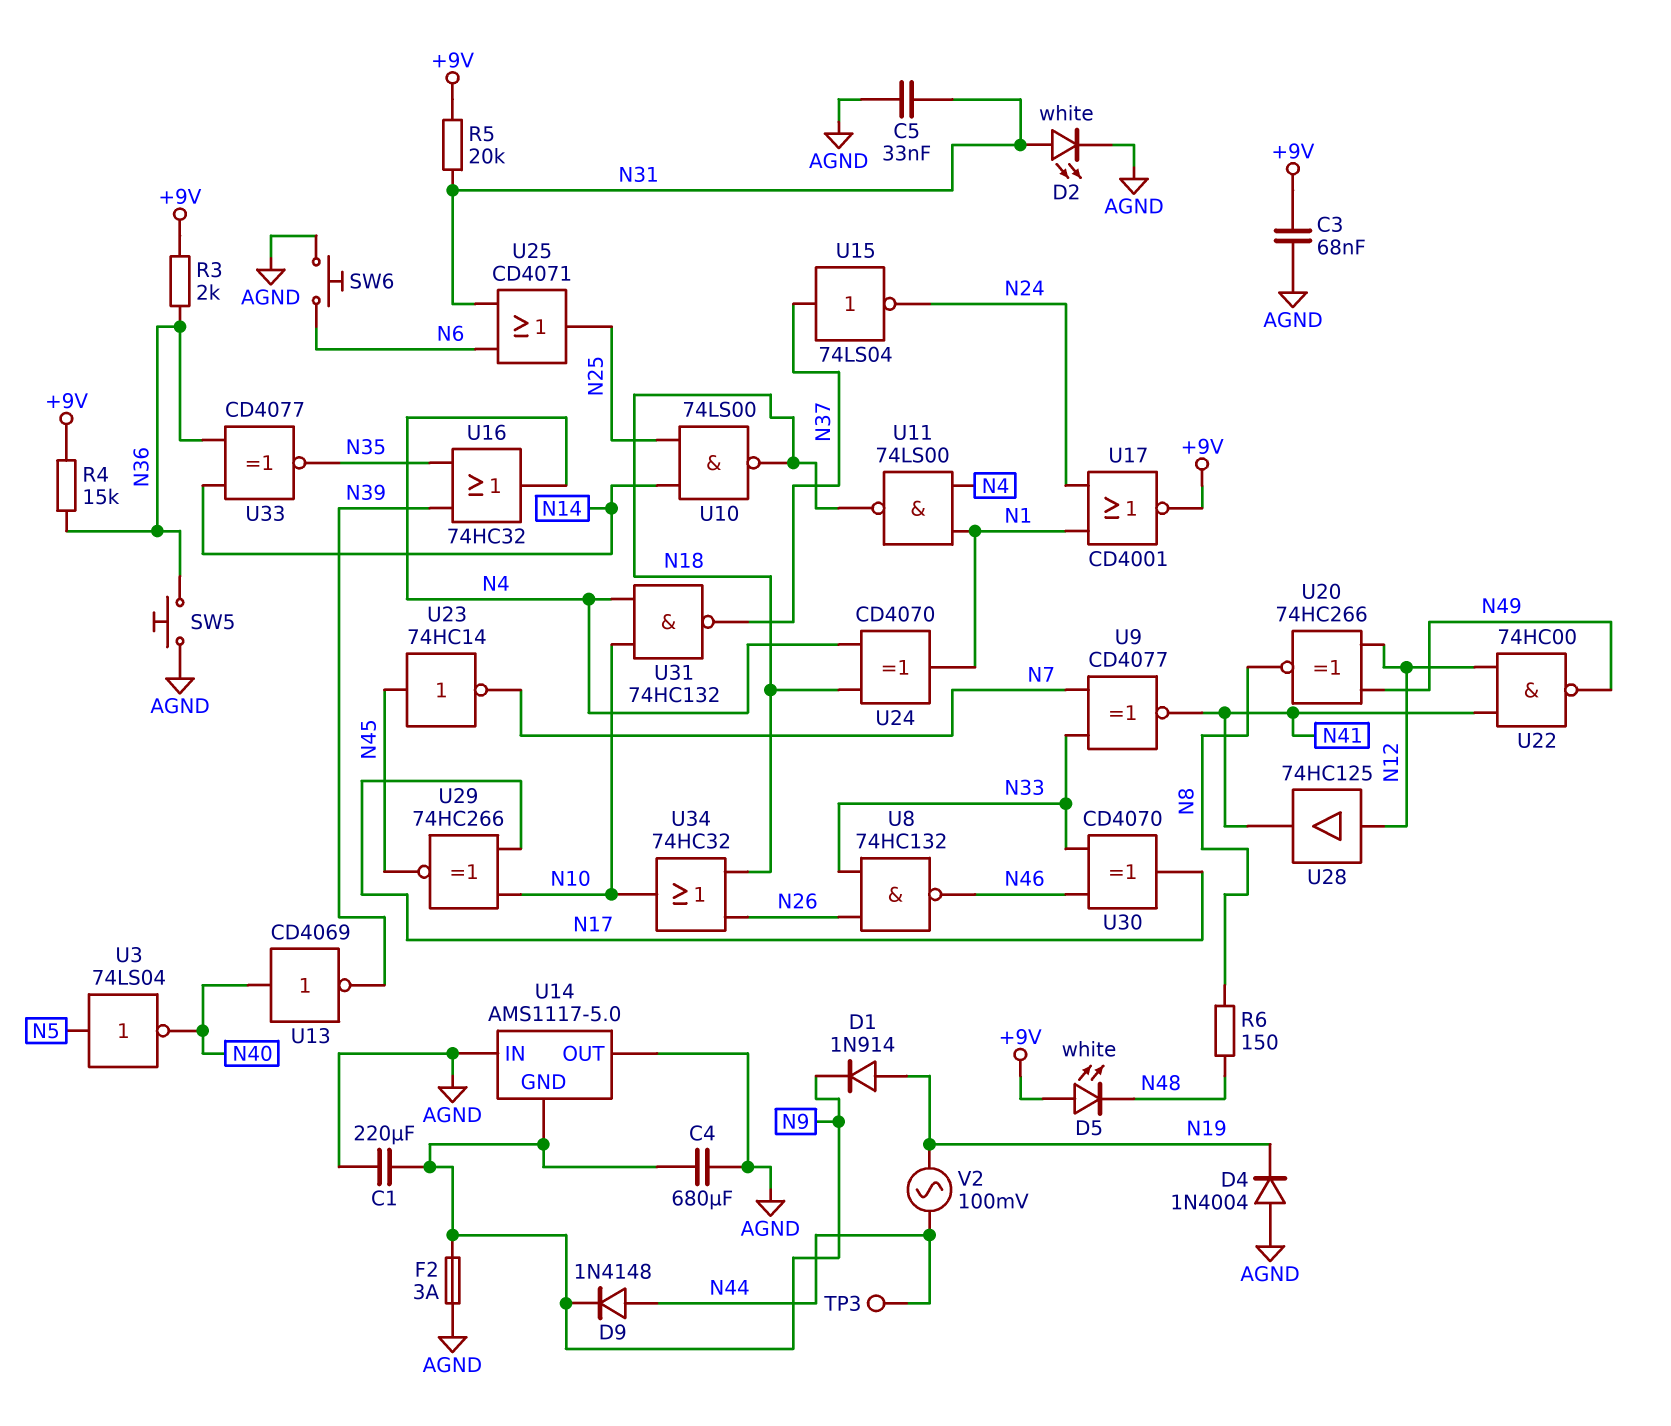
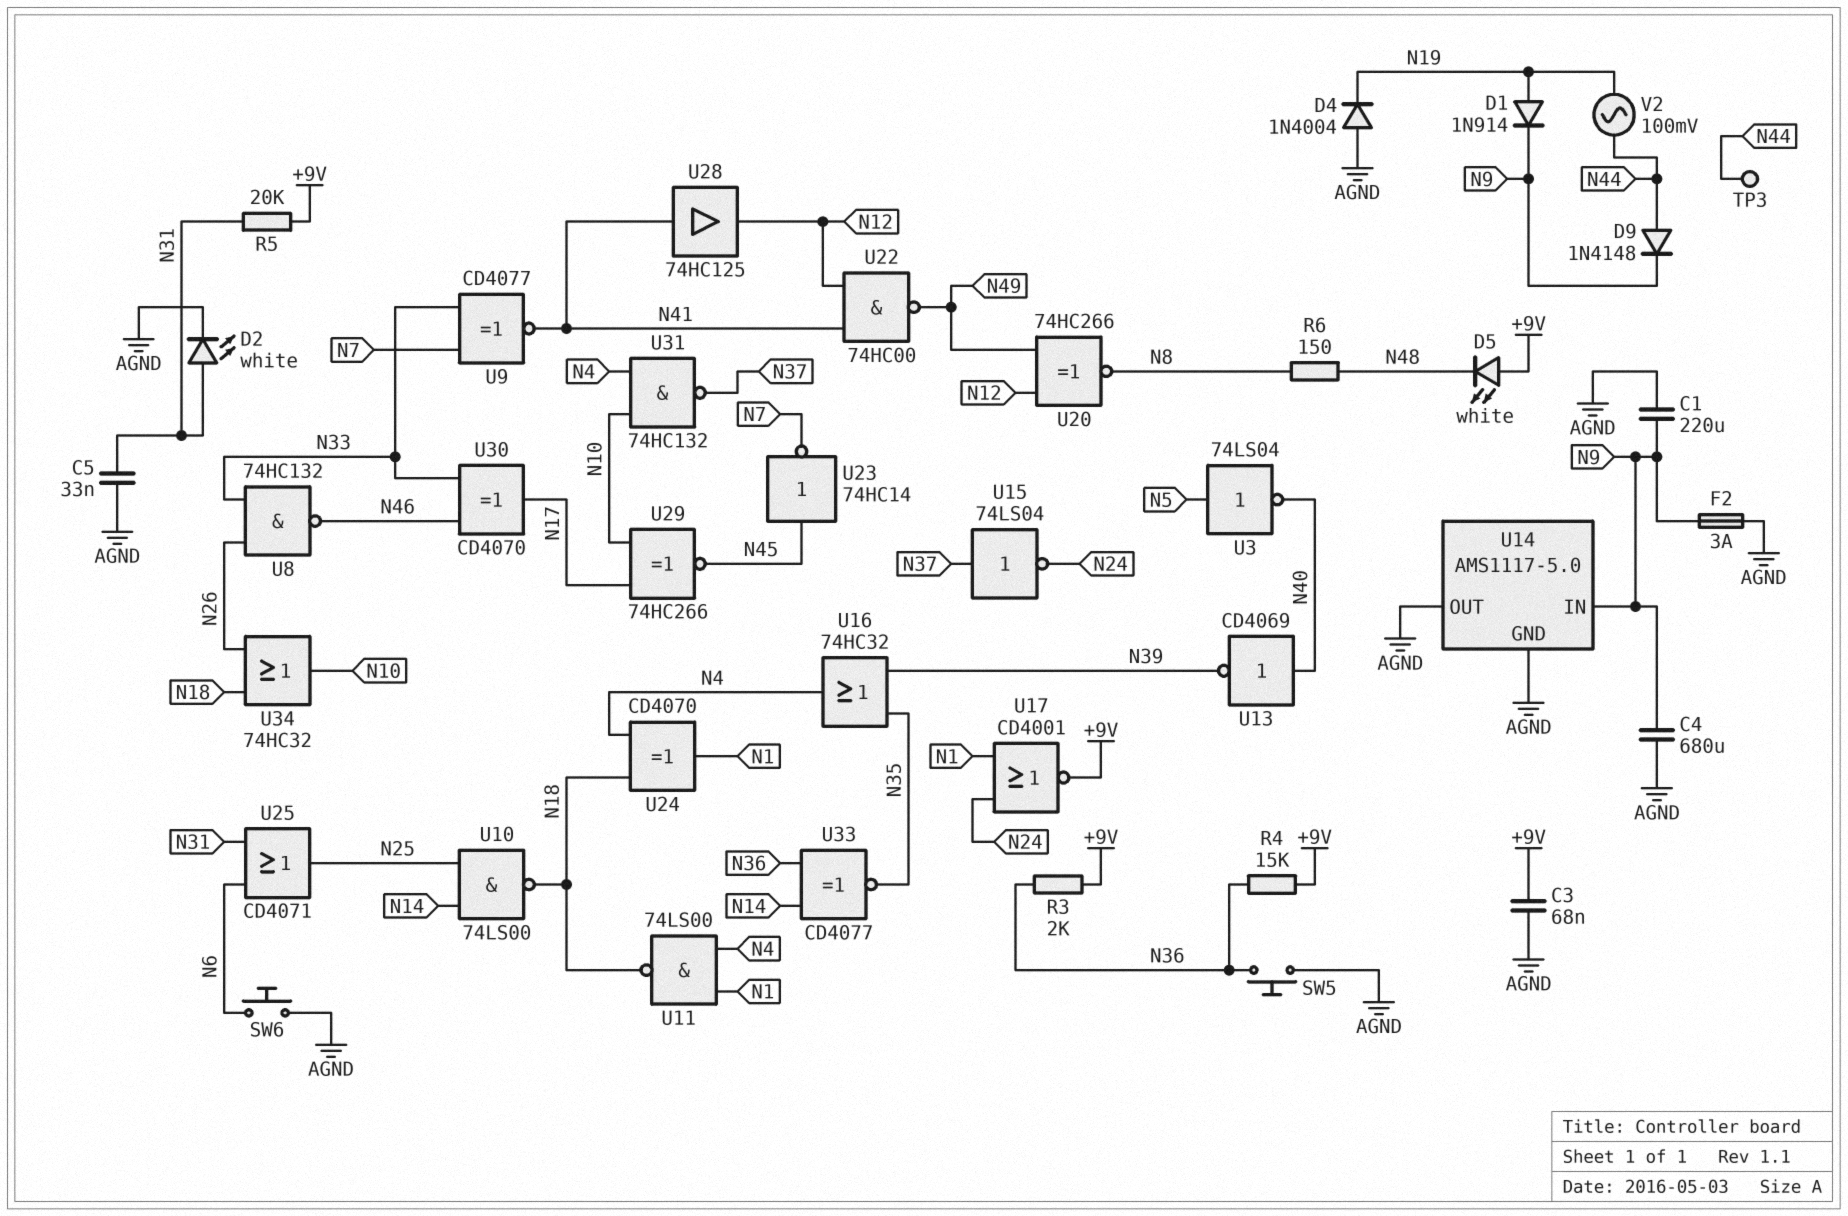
U14 pin GND: N9 -> AGND
U14 pin IN: AGND -> N9
U28: buffer 74HC125 (in N12, out N41) -> buffer 74HC125 (in N41, out N12)

